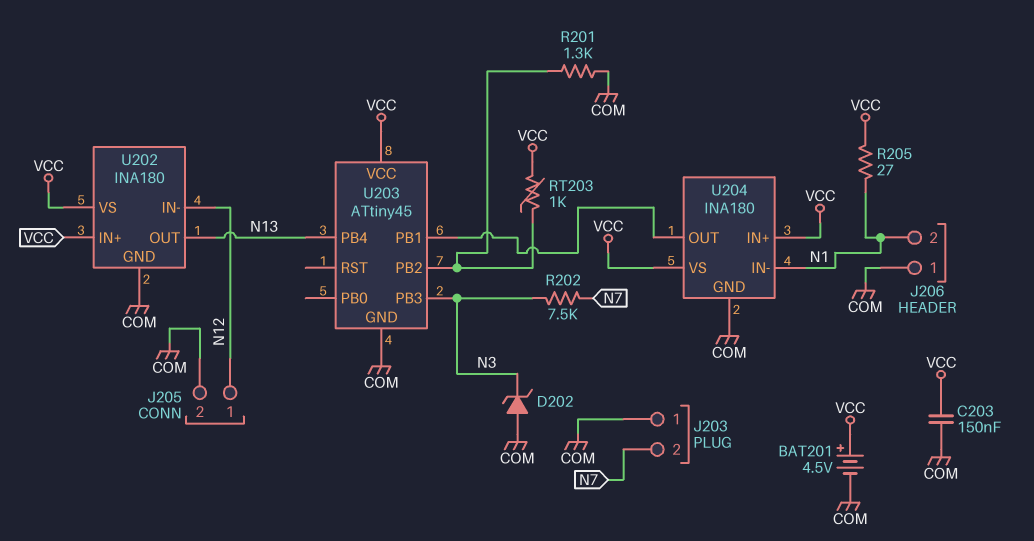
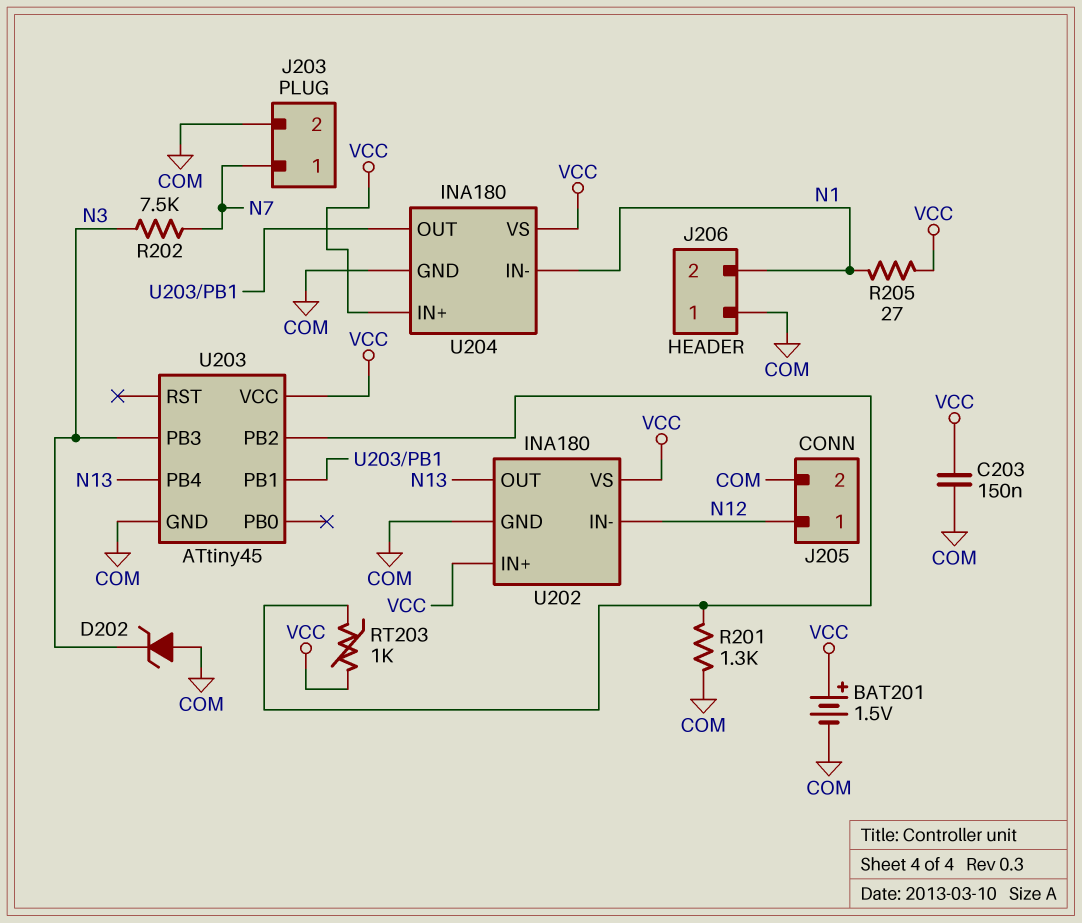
BAT201: 4.5V (plus VCC, minus COM) -> 1.5V (plus VCC, minus COM)
J203 pin 1: COM -> N7
J203 pin 2: N7 -> COM

